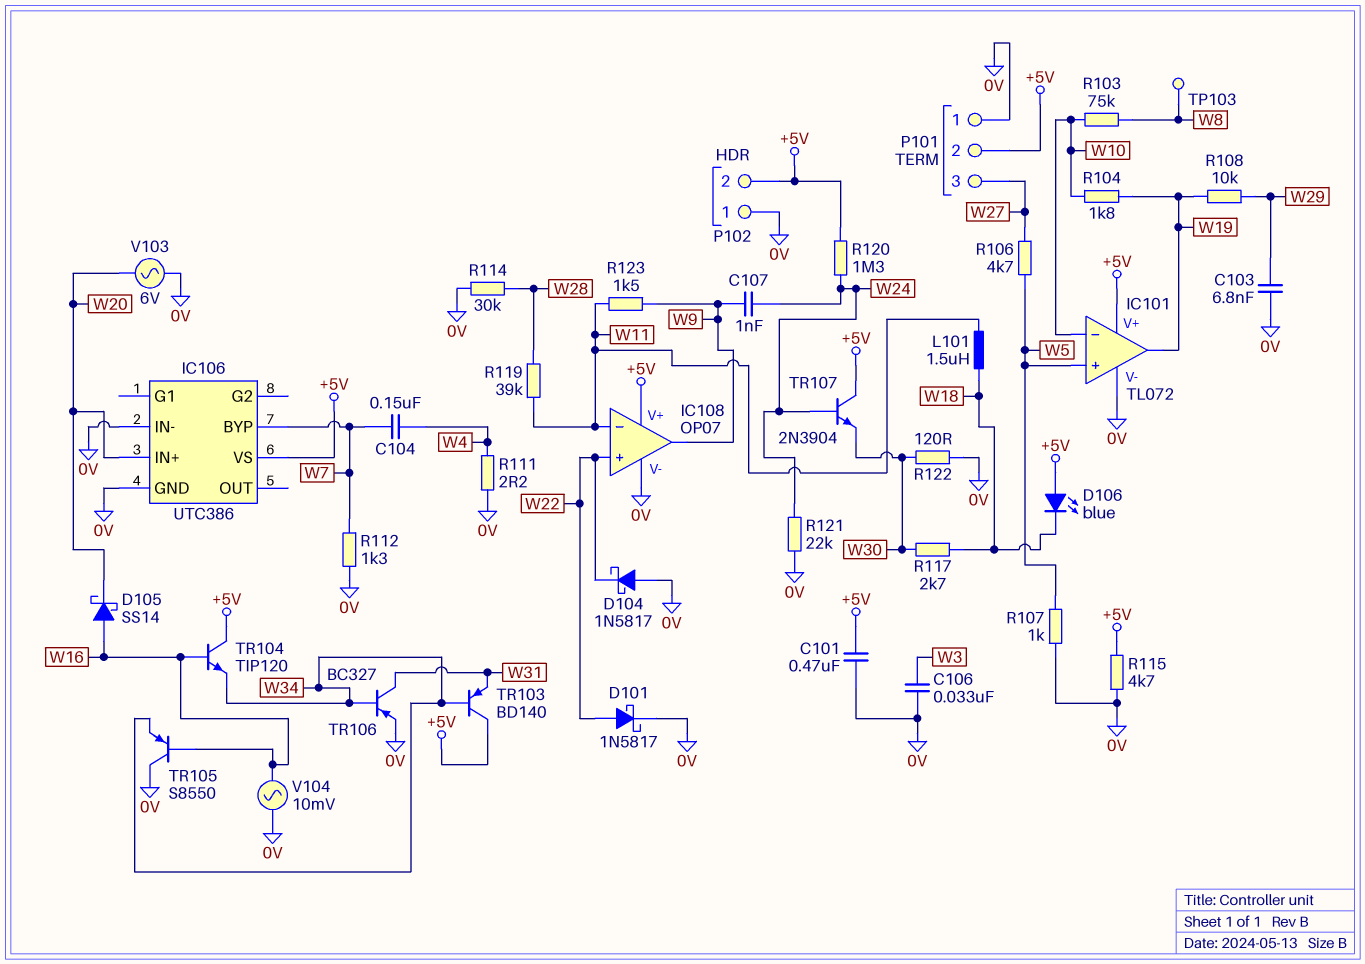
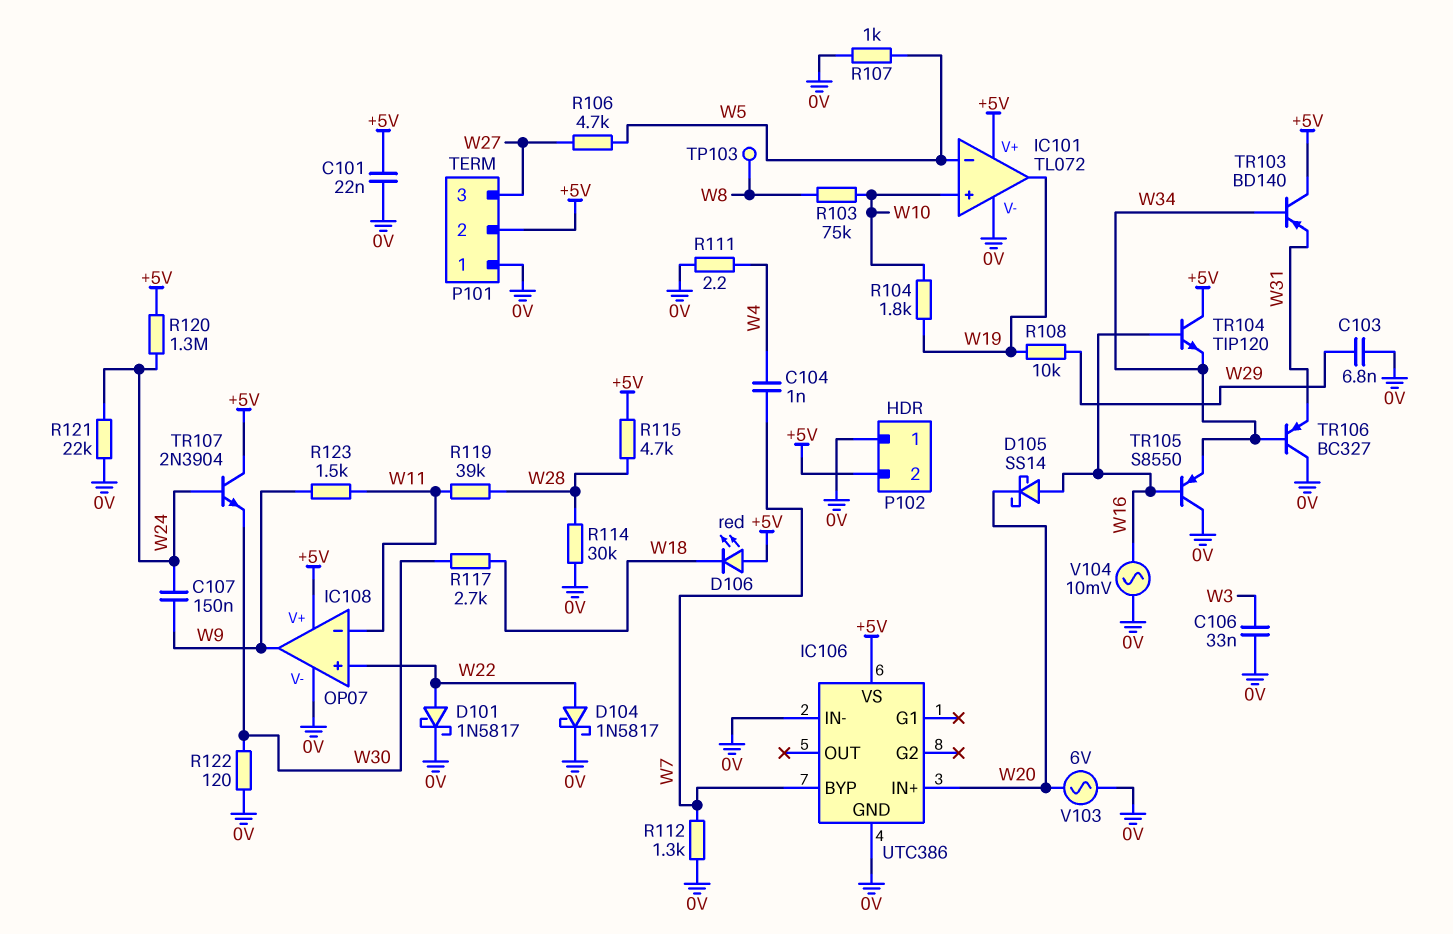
C101: 470nF (+5V, 0V) -> 22nF (+5V, 0V)
C104: 150nF (W4, W7) -> 1nF (W4, W7)
C107: 1nF (W9, W24) -> 150nF (W9, W24)
D104: schottky 1N5817 (A 0V, K W22) -> schottky 1N5817 (A W22, K 0V)
D106: LED blue (A +5V, K W18) -> LED red (A +5V, K W18)
IC101 pin in+: W5 -> W10
IC101 pin in-: W10 -> W5
L101: 1.5uH (W11, W18) -> none
R115: 4.7k (+5V, 0V) -> 4.7k (+5V, W28)
TR106: PNP BC327 (B W34, C W31, E 0V) -> PNP BC327 (B W34, C 0V, E W31)

